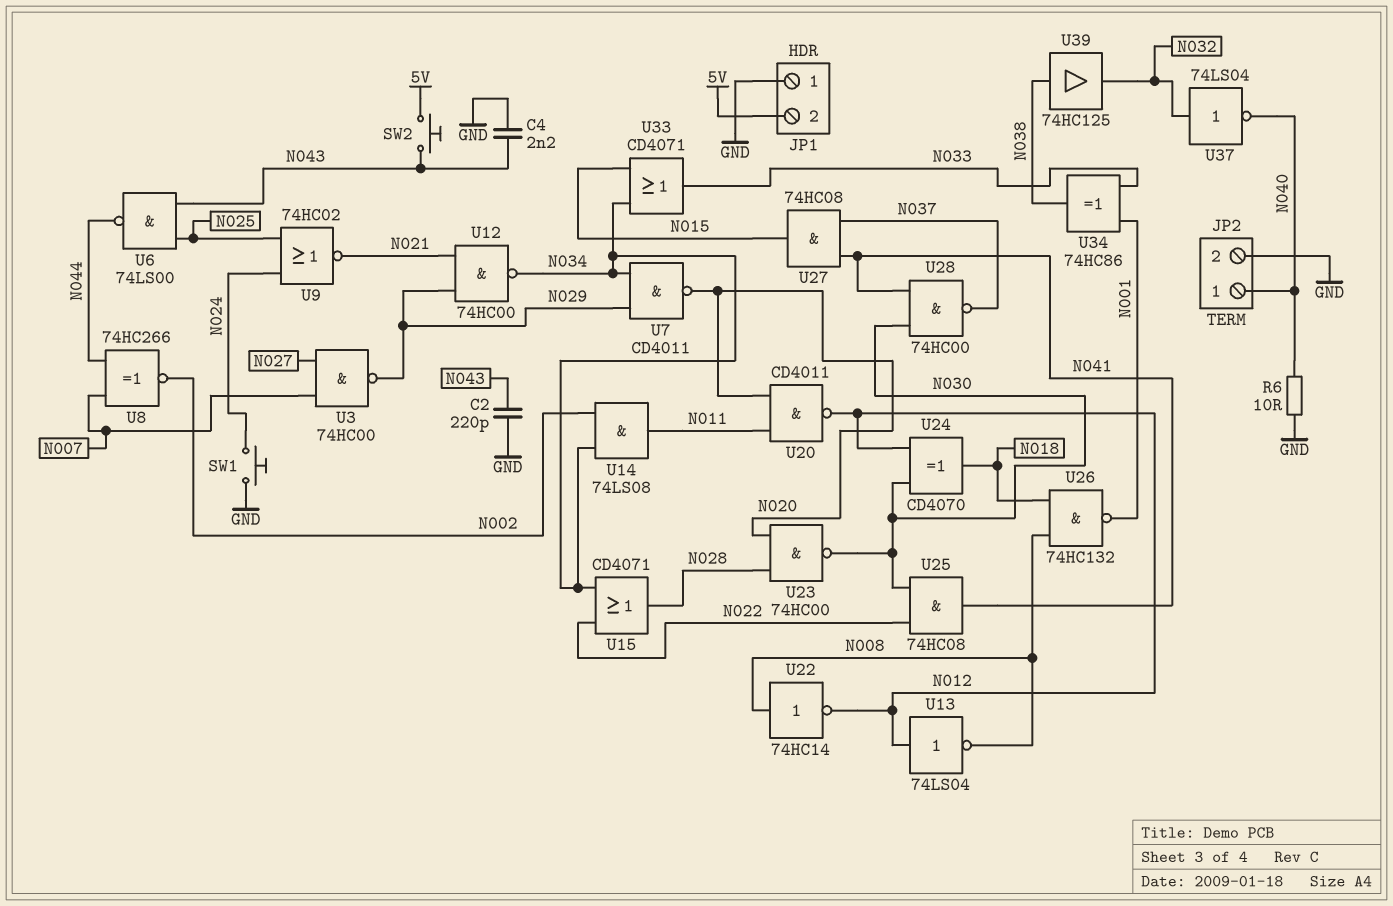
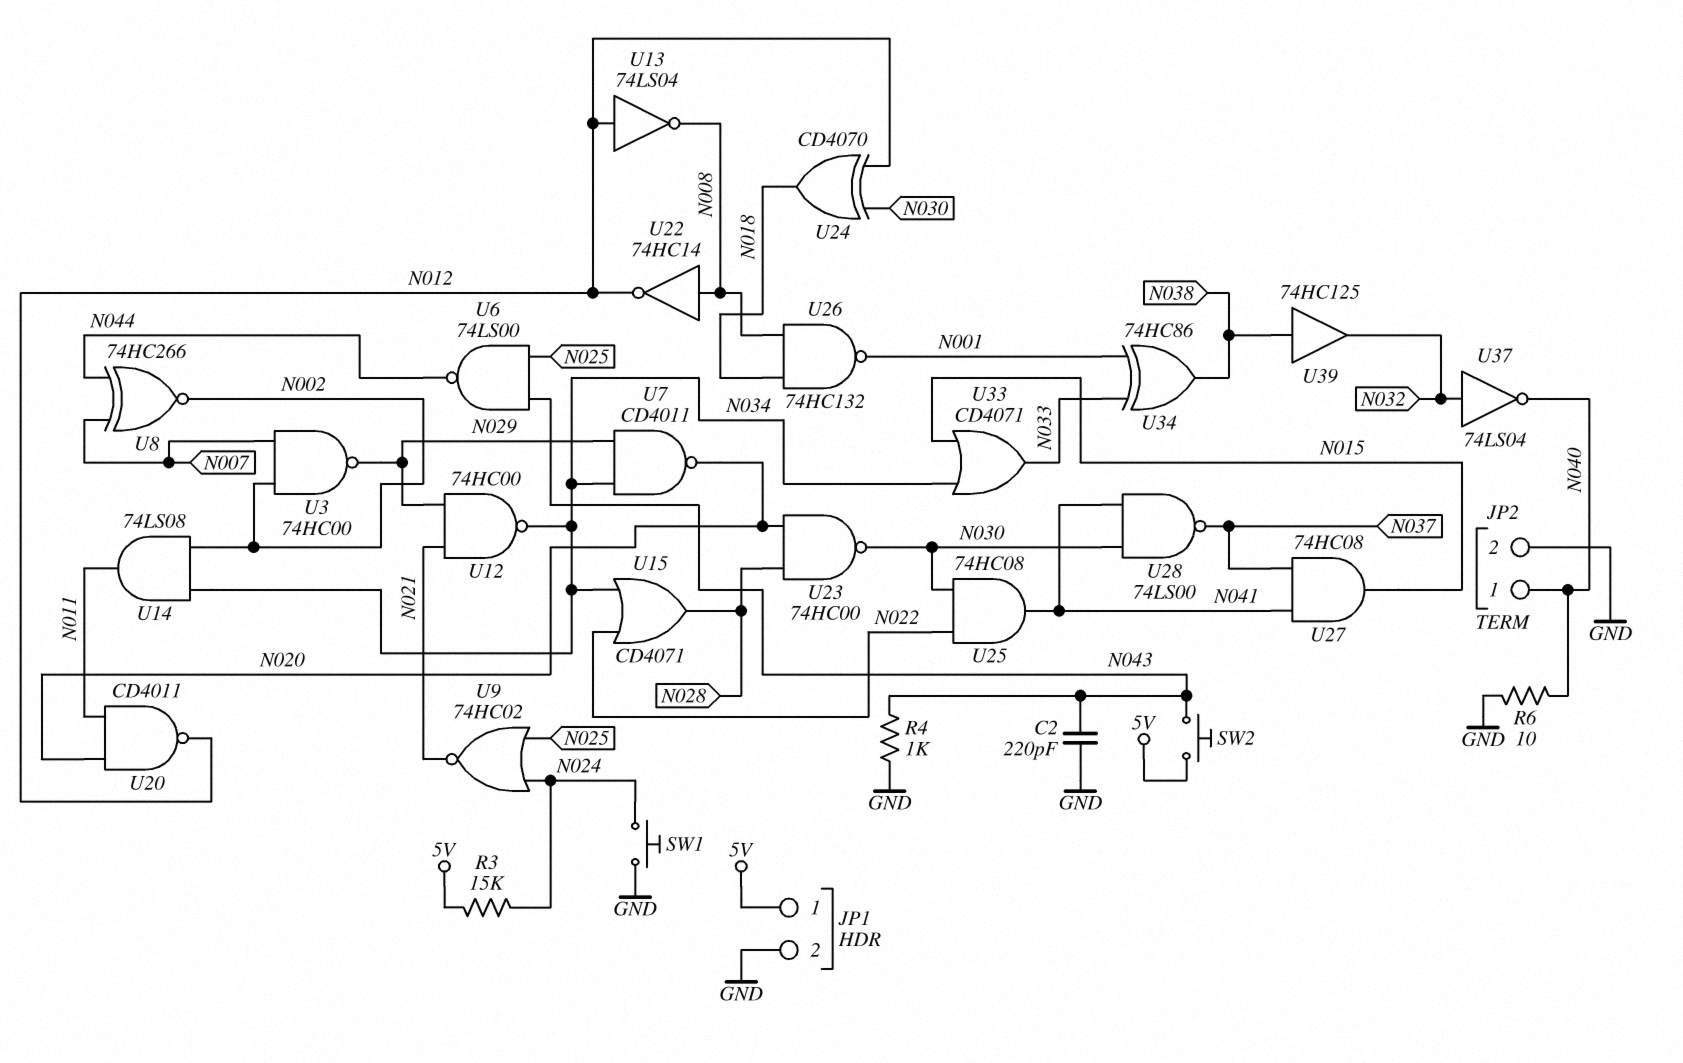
C4: 2.2nF (GND, N043) -> none
JP1 pin 1: GND -> 5V
JP1 pin 2: 5V -> GND
R3: none -> 15k (5V, N024)
R4: none -> 1k (GND, N043)
U3: NAND 74HC00 (in N007, in N027, out N029) -> NAND 74HC00 (in N002, in N007, out N029)
U28: NAND 74HC00 (in N030, in N041, out N037) -> NAND 74LS00 (in N030, in N041, out N037)

